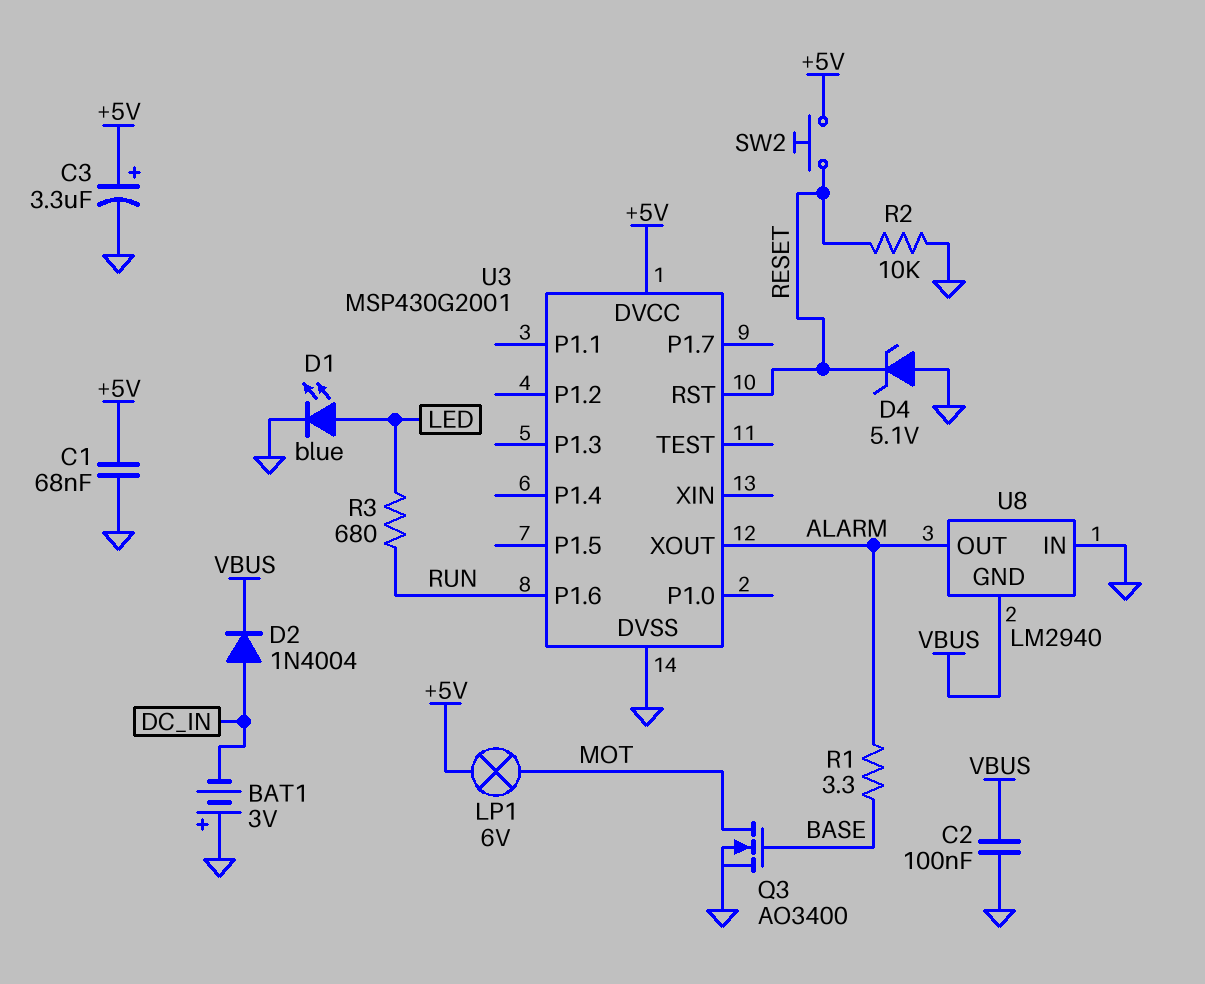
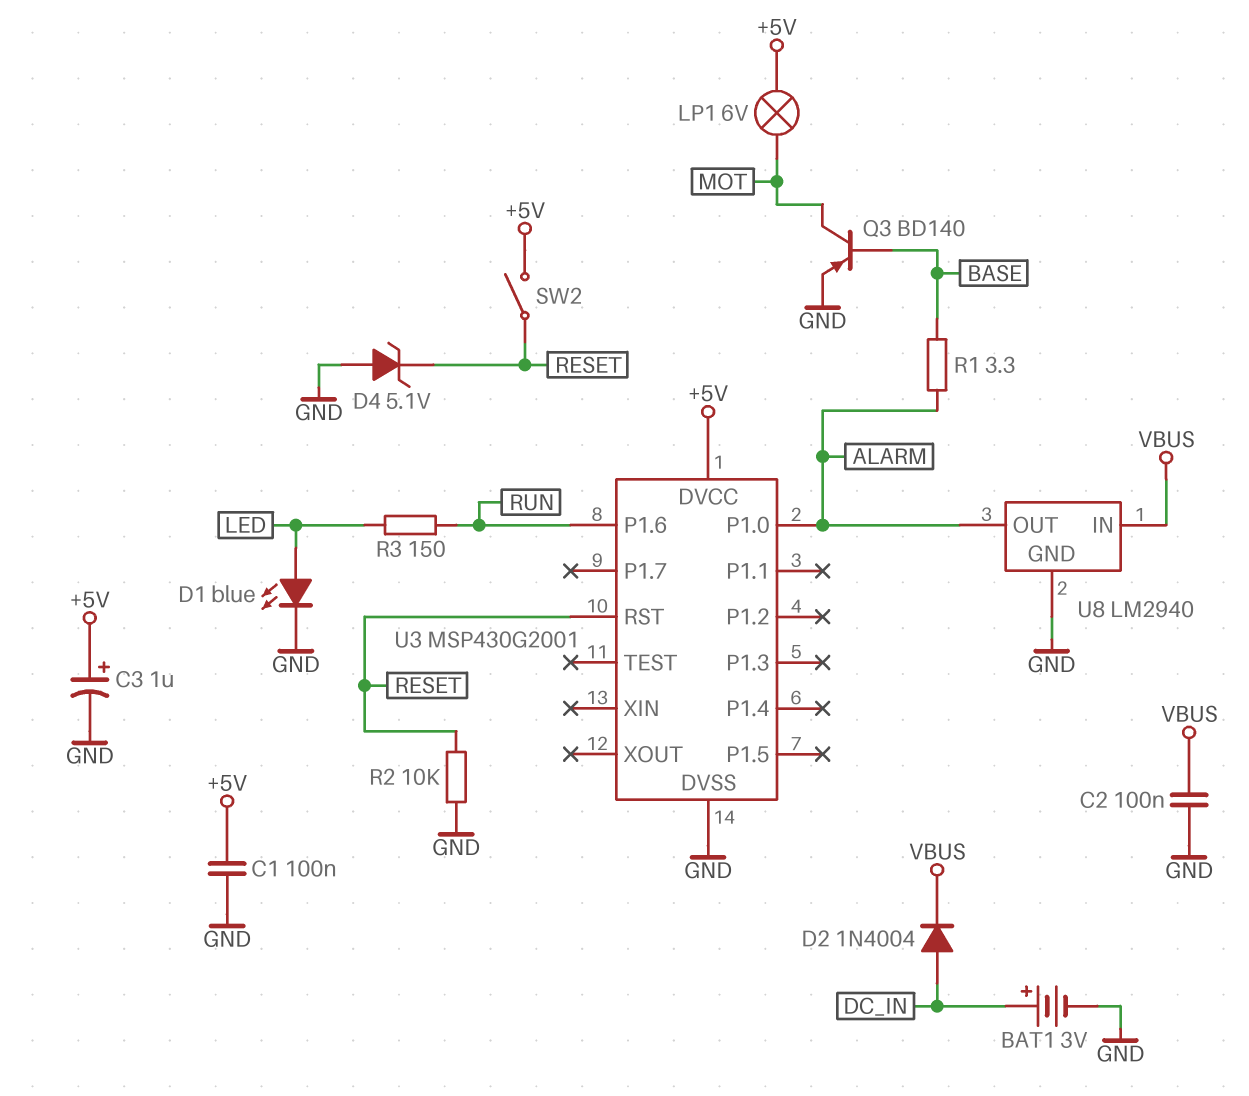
BAT1: 3V (plus GND, minus DC_IN) -> 3V (plus DC_IN, minus GND)
C1: 68nF (+5V, GND) -> 100nF (+5V, GND)
C3: 3.3uF (plus +5V, minus GND) -> 1uF (plus +5V, minus GND)
Q3: NMOS AO3400 (G BASE, D MOT, S GND) -> PNP BD140 (B BASE, C MOT, E GND)
R3: 680 (LED, RUN) -> 150 (LED, RUN)
SW2: button (+5V, RESET) -> switch (+5V, RESET)
U3 pin P1.0: none -> ALARM
U3 pin XOUT: ALARM -> none
U8 pin GND: VBUS -> GND
U8 pin IN: GND -> VBUS

